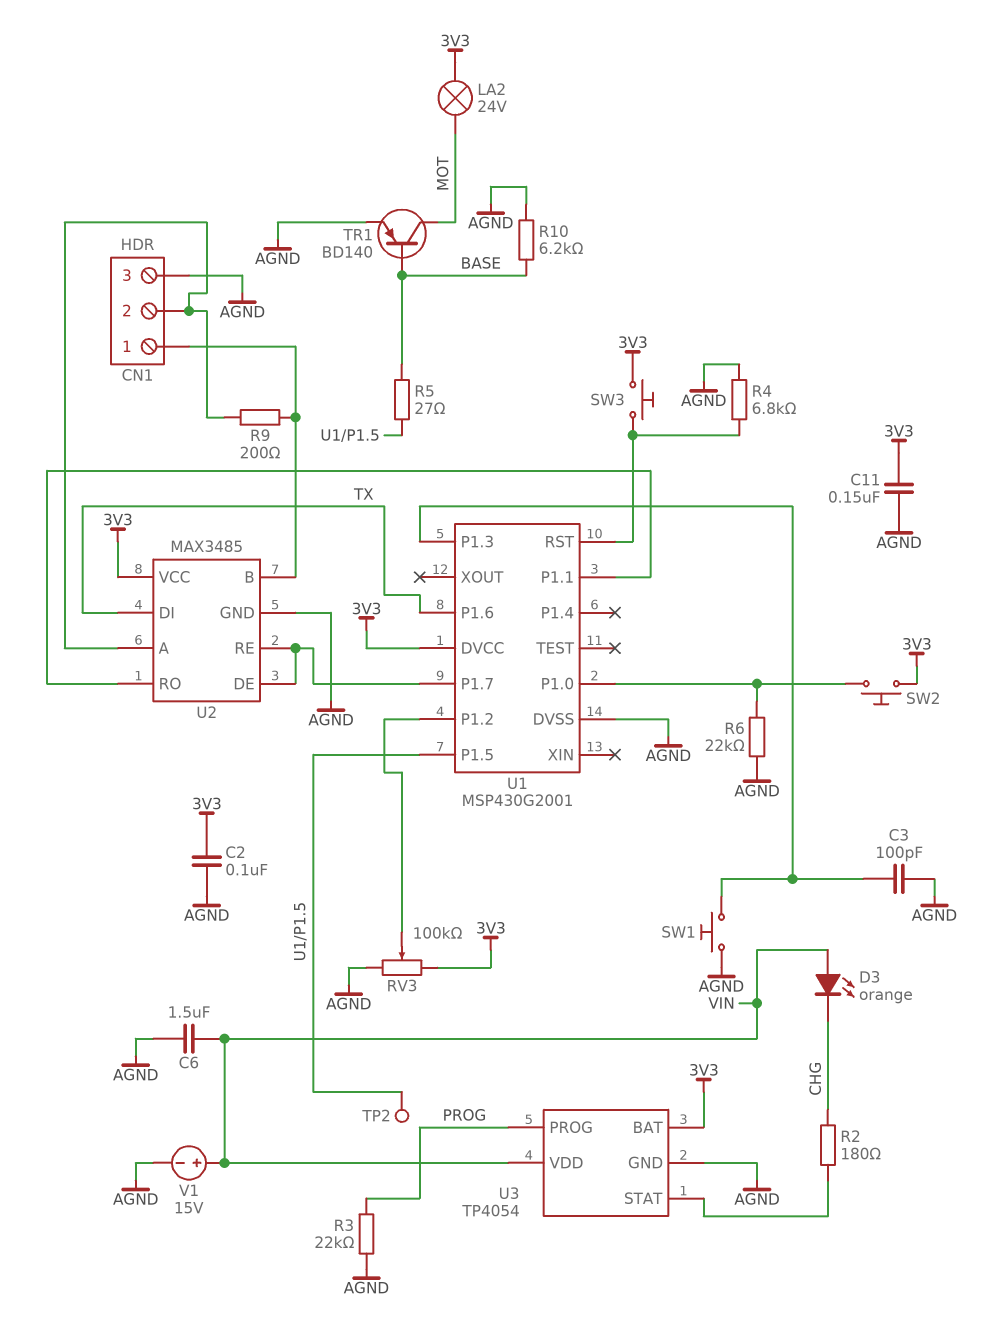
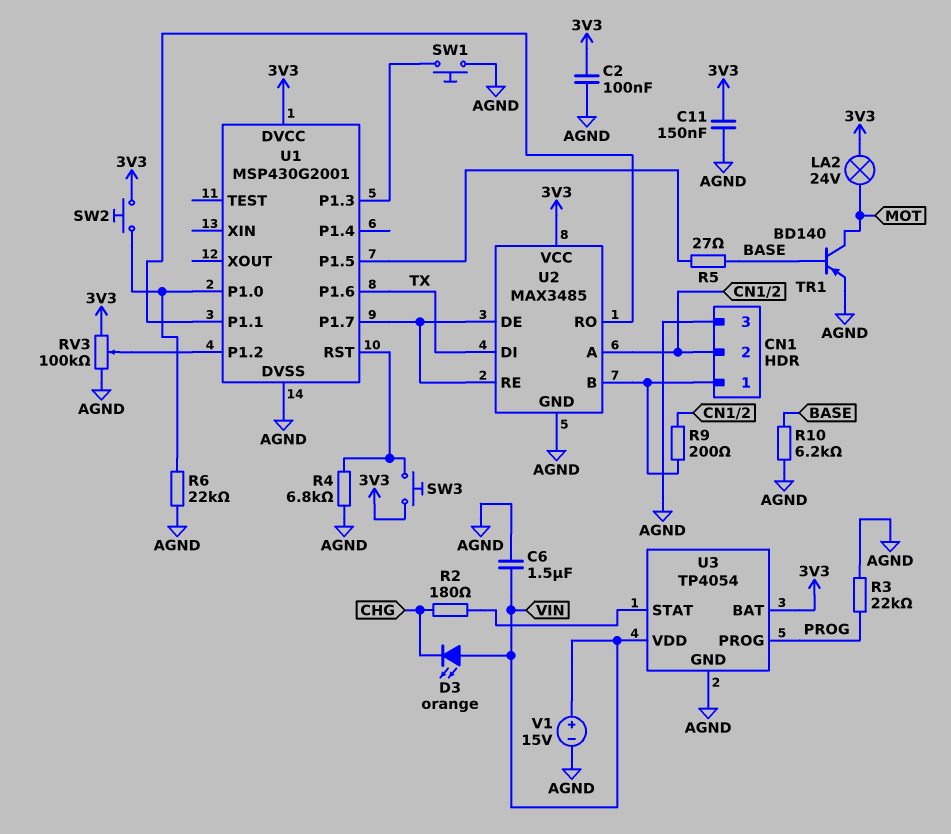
C3: 100pF (AGND, U1/P1.3) -> none
TP2: test point (U1/P1.5) -> none

